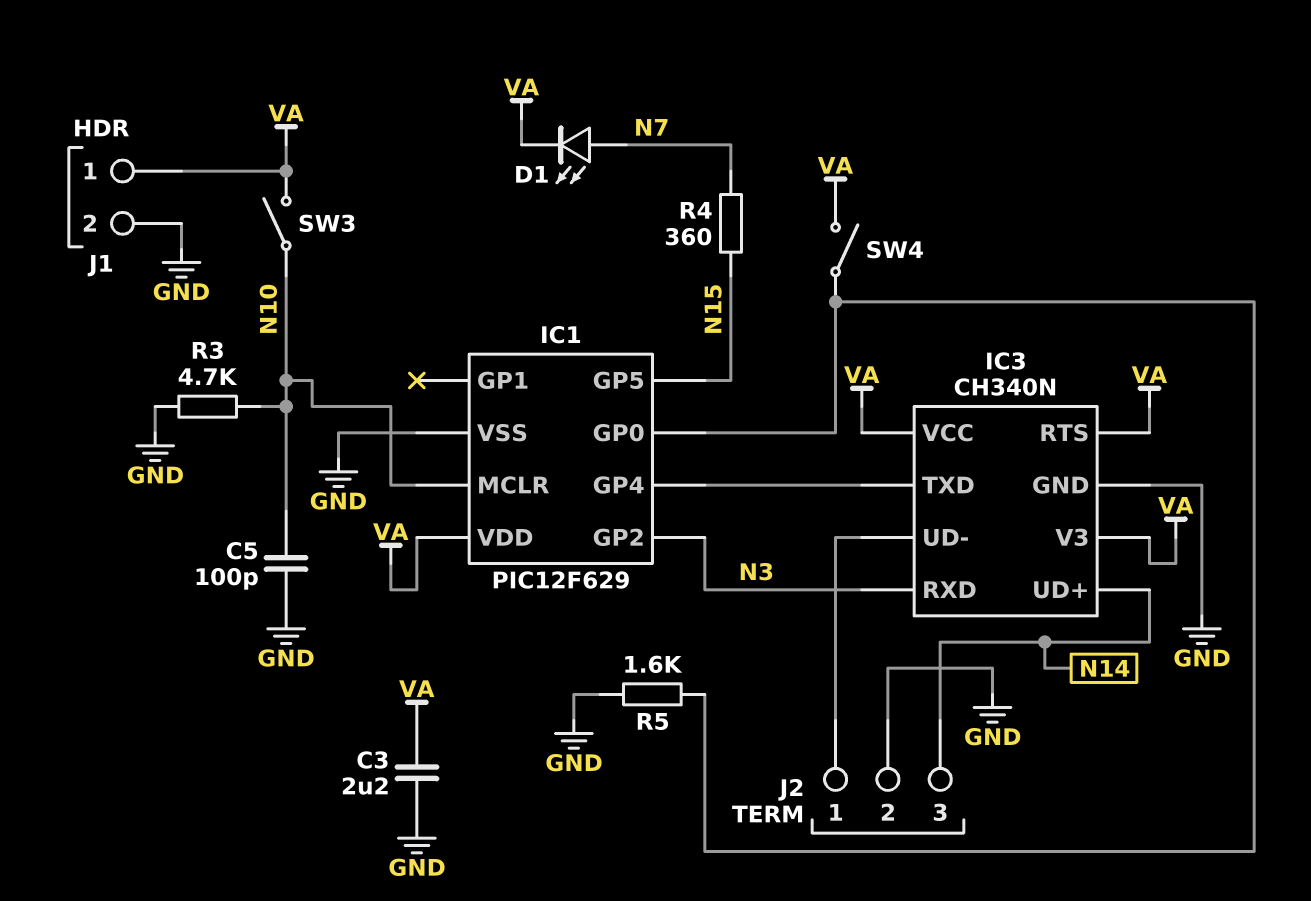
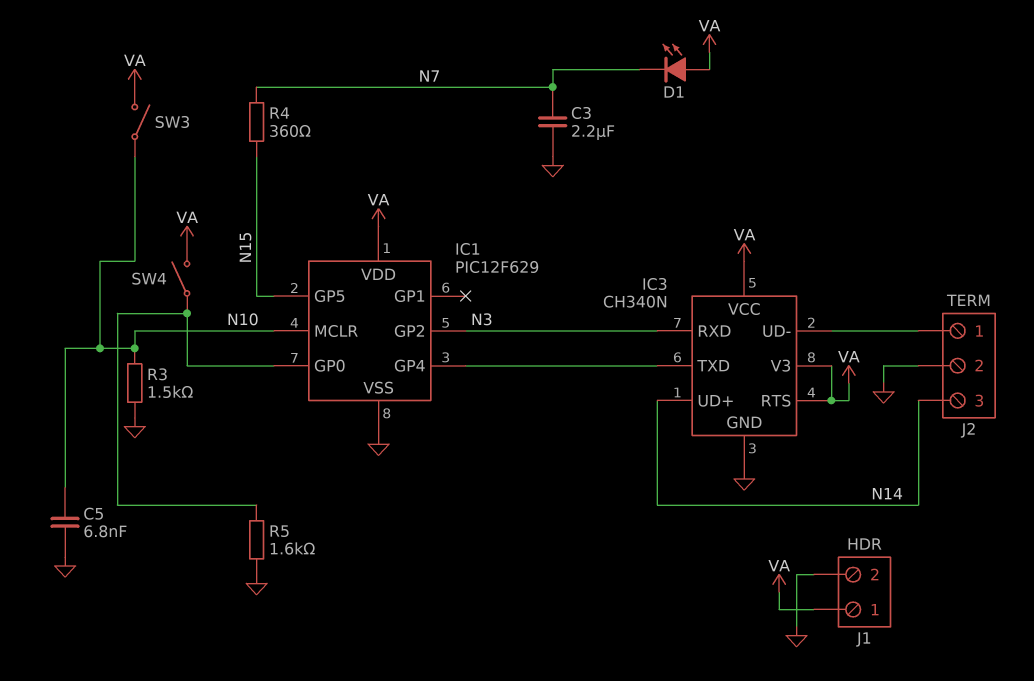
C3: 2.2uF (GND, VA) -> 2.2uF (GND, N7)
C5: 100pF (GND, N10) -> 6.8nF (GND, N10)
D1: LED (A N7, K VA) -> LED (A VA, K N7)
R3: 4.7k (GND, N10) -> 1.5k (GND, N10)

